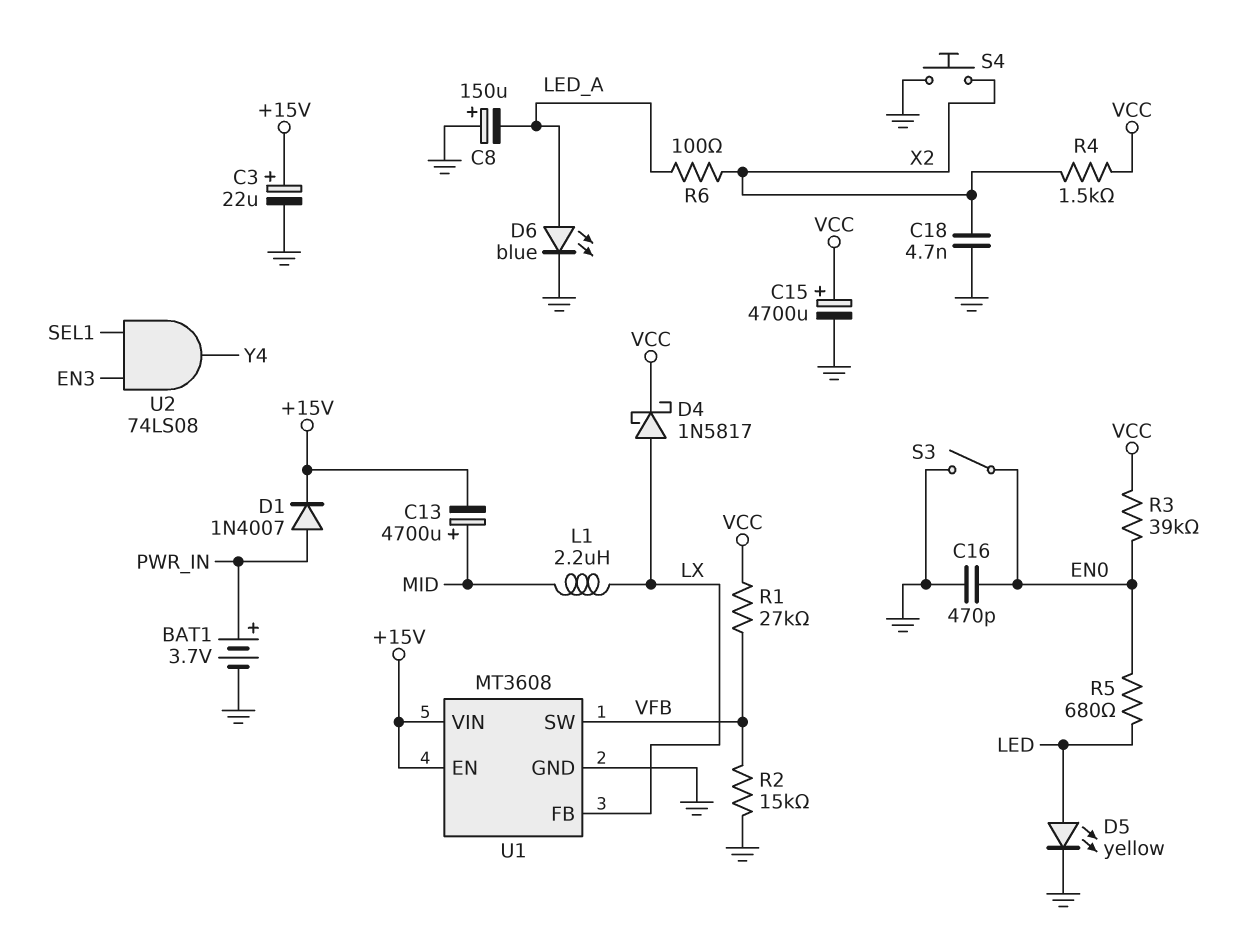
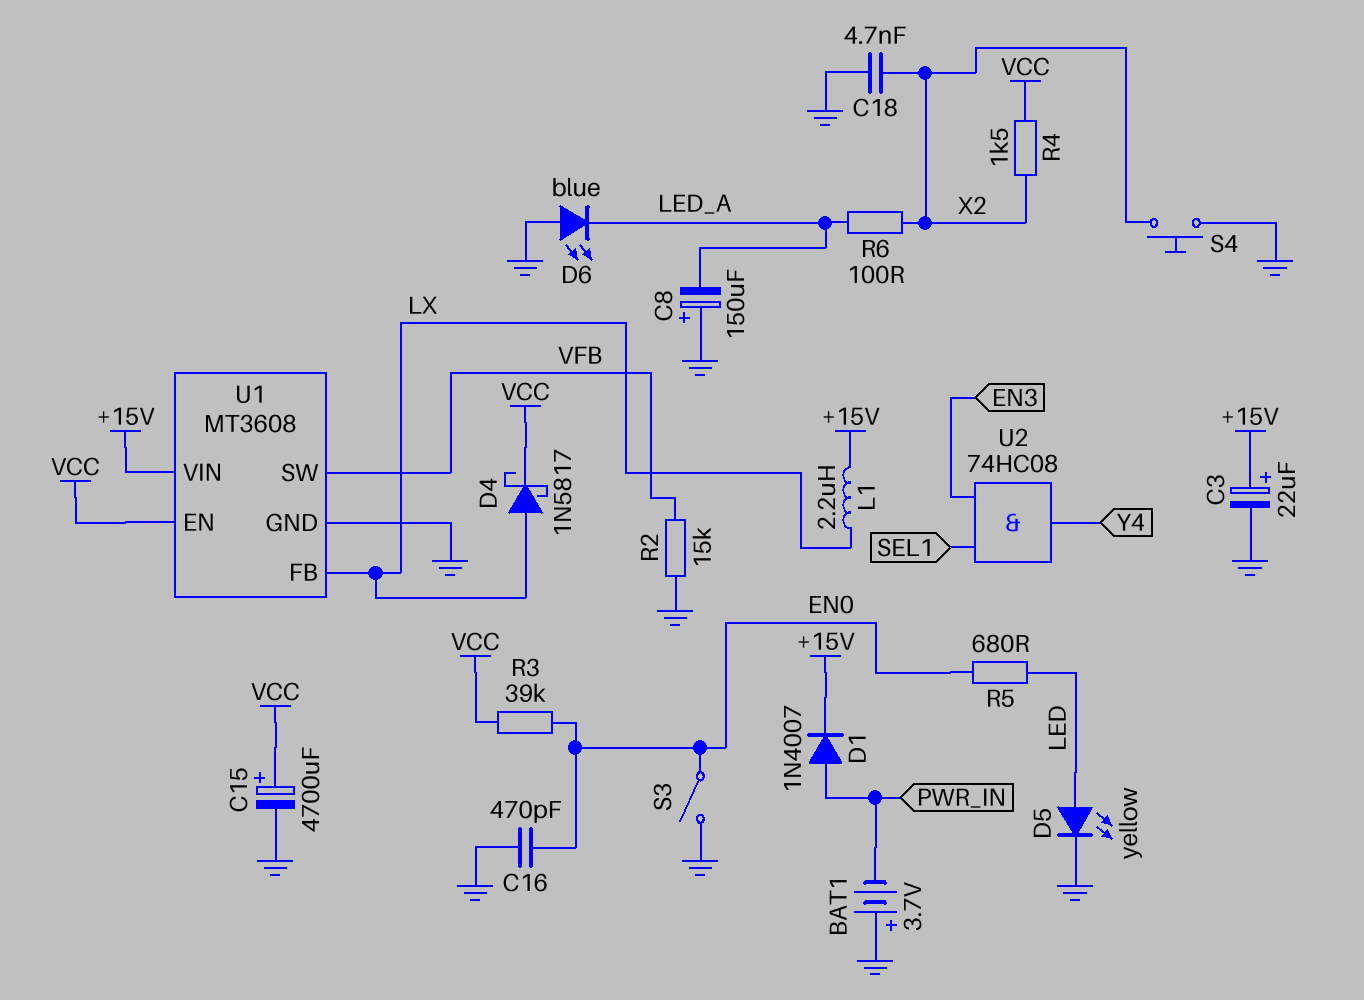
BAT1: 3.7V (plus PWR_IN, minus GND) -> 3.7V (plus GND, minus PWR_IN)
C13: 4700uF (plus MID, minus +15V) -> none
D6: LED blue (A LED_A, K GND) -> LED blue (A GND, K LED_A)
L1: 2.2uH (LX, MID) -> 2.2uH (+15V, LX)
R1: 27k (VCC, VFB) -> none
U1 pin EN: +15V -> VCC
U2: AND 74LS08 (in EN3, in SEL1, out Y4) -> AND 74HC08 (in EN3, in SEL1, out Y4)

